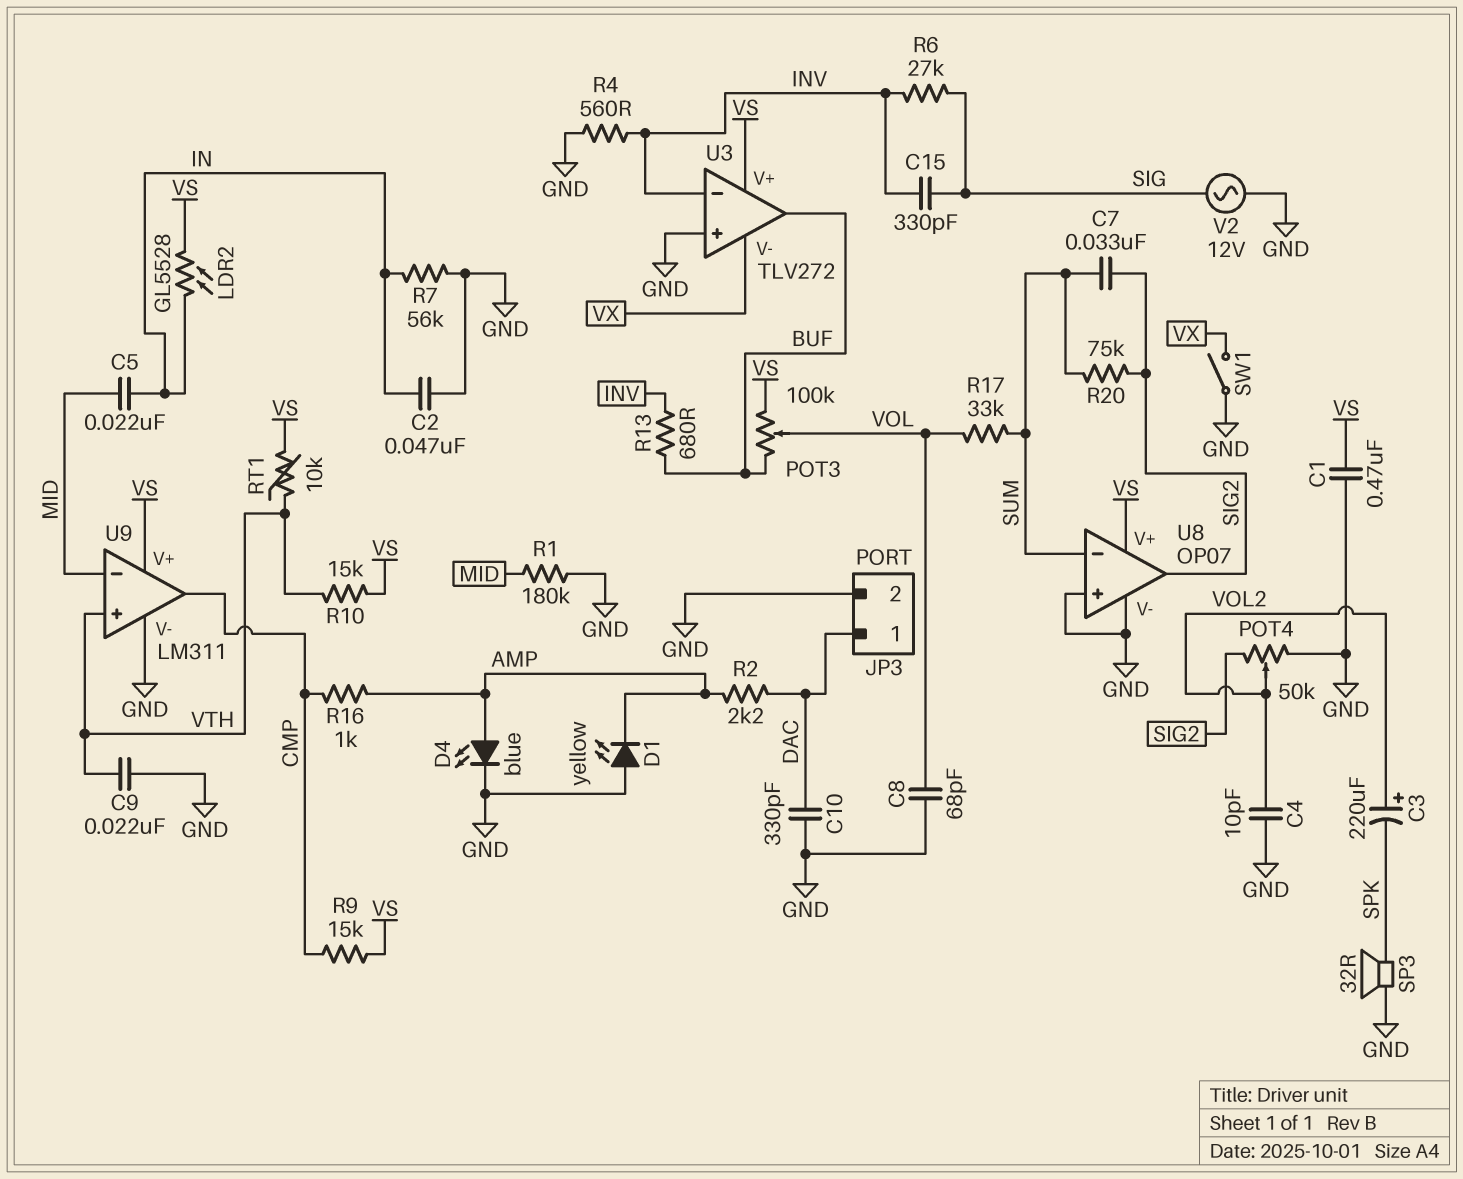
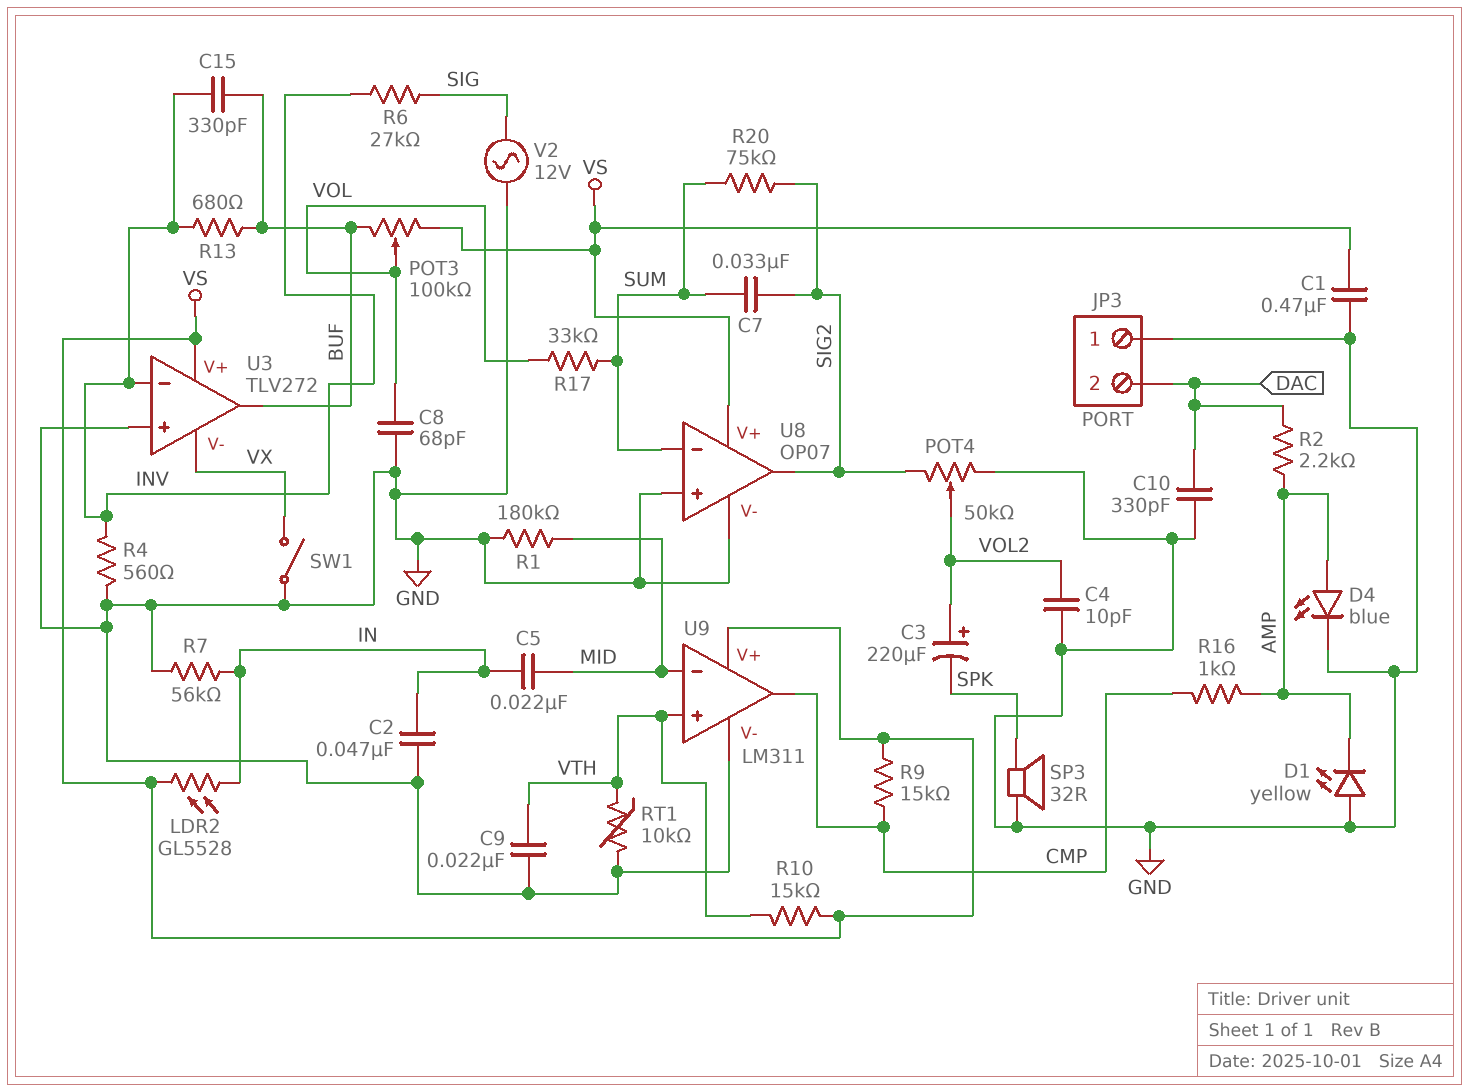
C15: 330pF (INV, SIG) -> 330pF (BUF, INV)
JP3 pin 1: DAC -> GND
JP3 pin 2: GND -> DAC
RT1: 10k (VS, VTH) -> 10k (GND, VTH)

